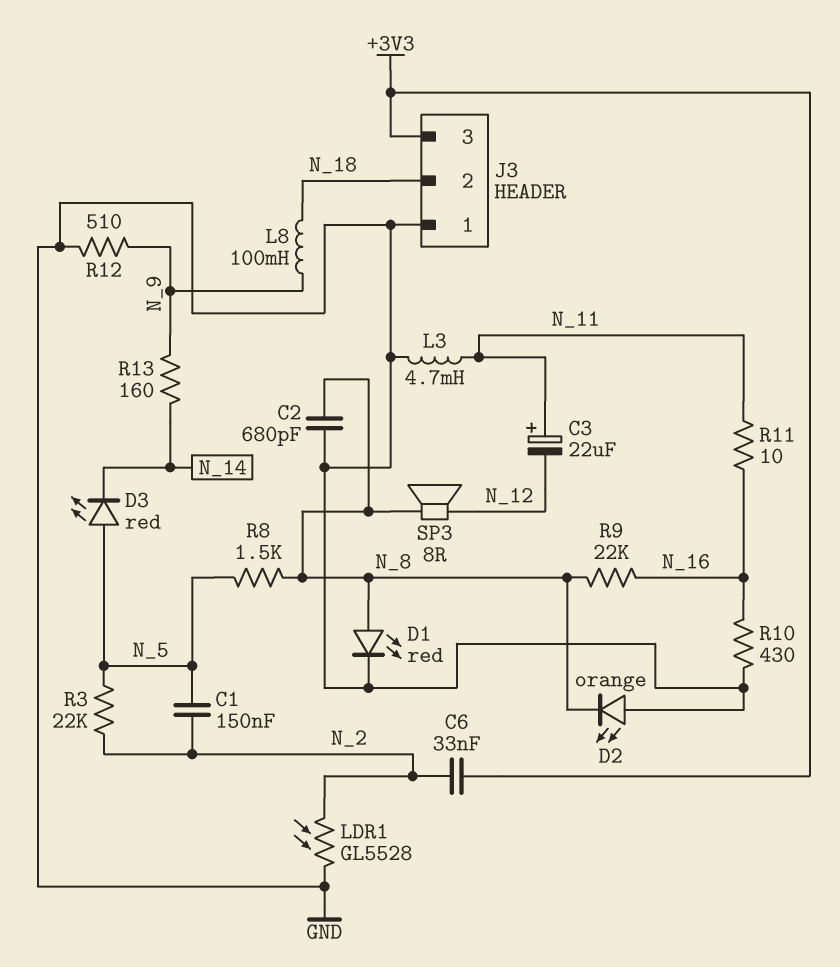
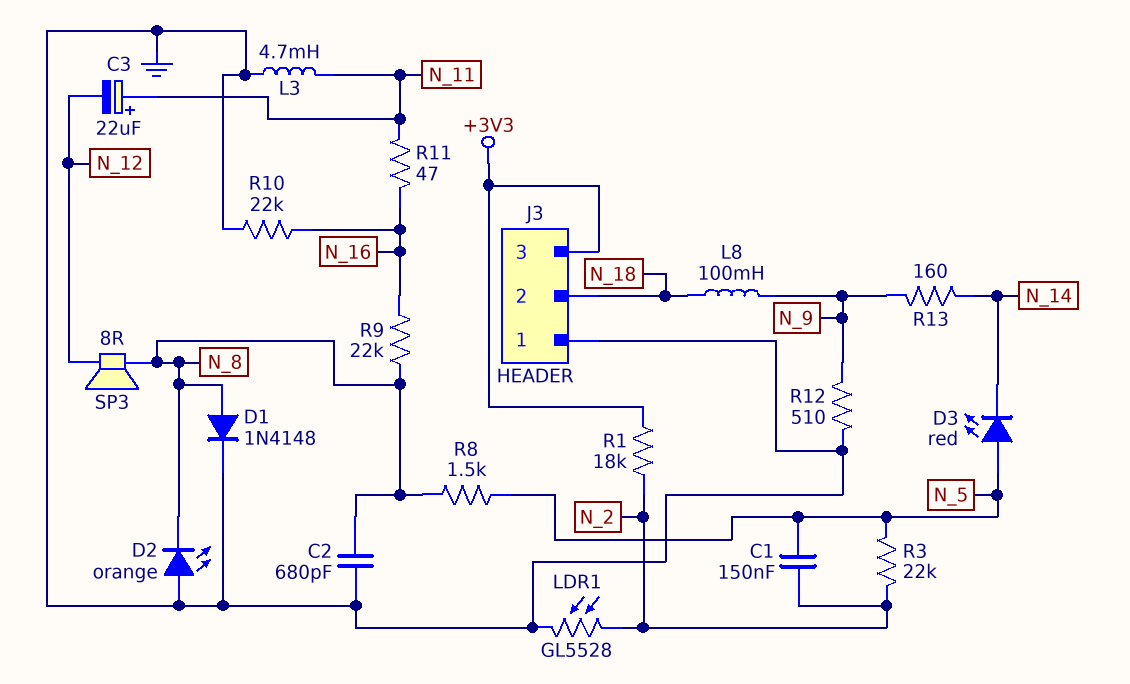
C6: 33nF (+3V3, N_2) -> none
D1: LED red (A N_8, K GND) -> diode 1N4148 (A N_8, K GND)
R1: none -> 18k (+3V3, N_2)
R10: 430 (GND, N_16) -> 22k (GND, N_16)
R11: 10 (N_11, N_16) -> 47 (N_11, N_16)

